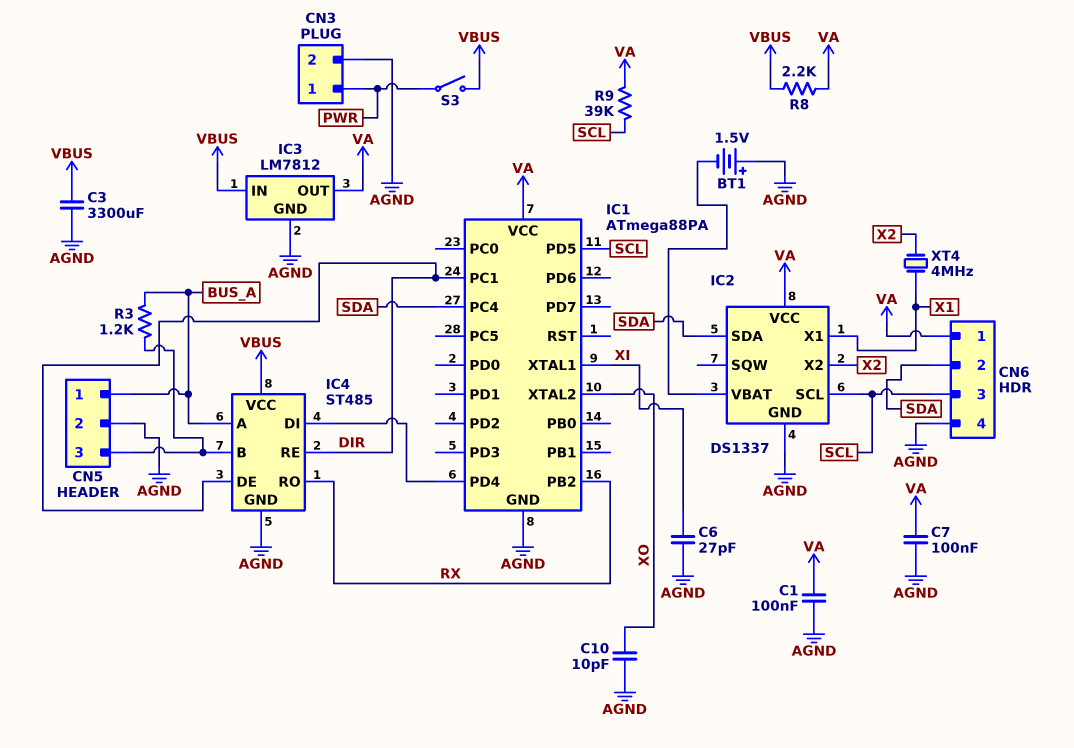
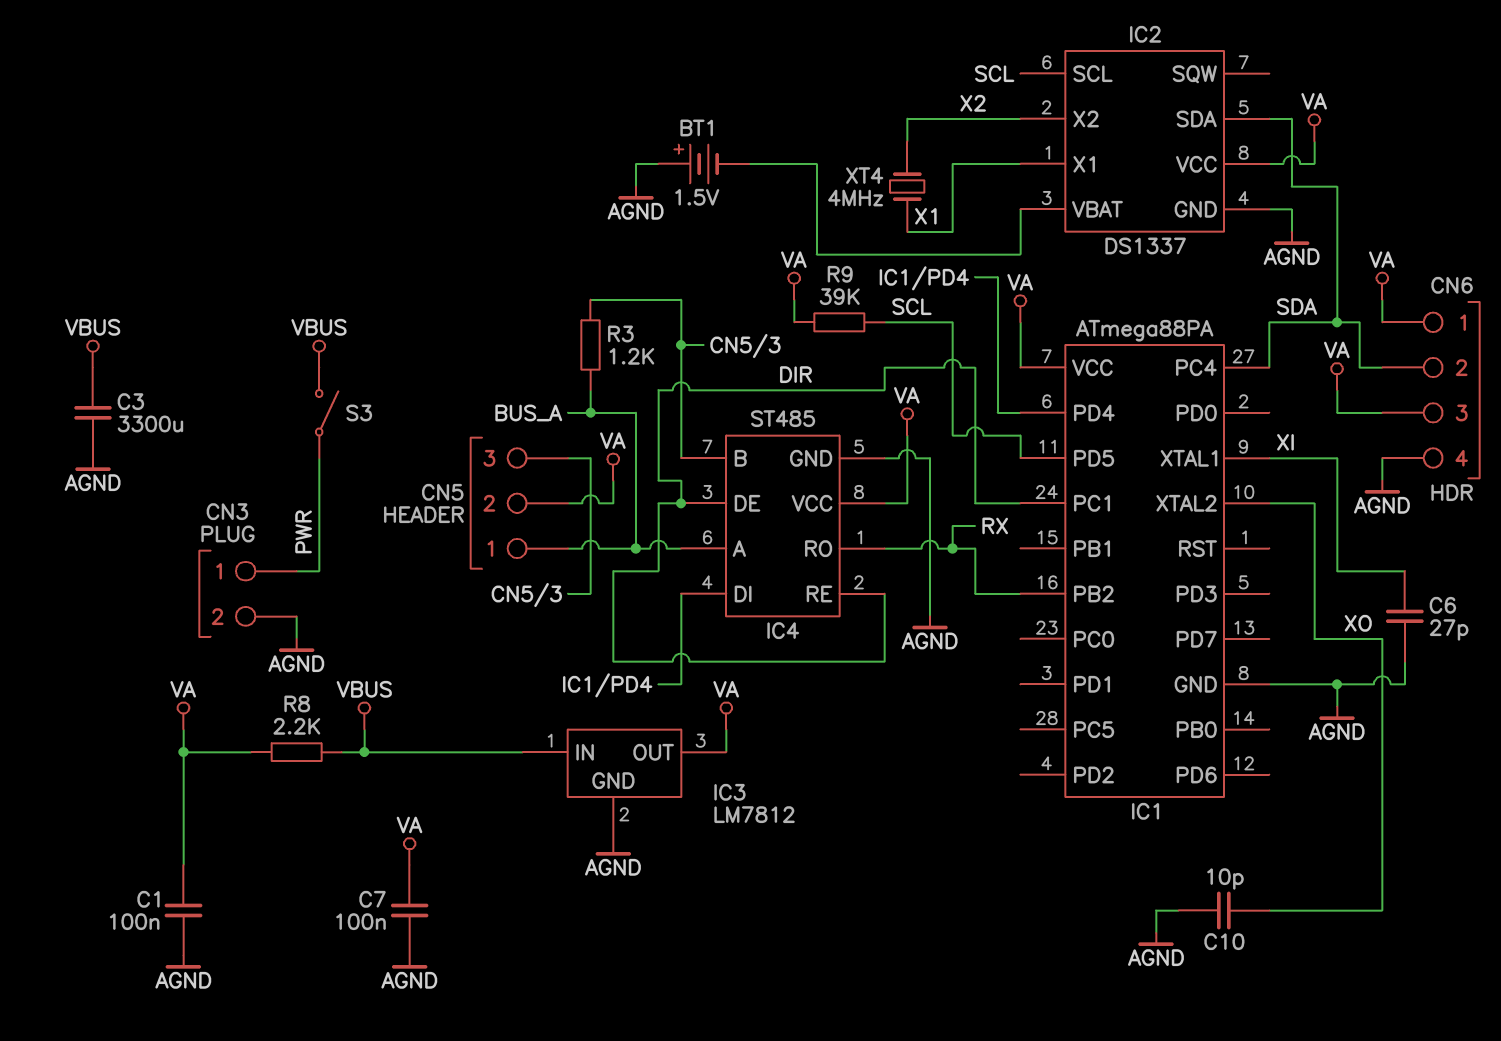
CN5 pin 2: AGND -> VA
CN6 pin 3: SCL -> VA
IC4 pin VCC: VBUS -> VA

